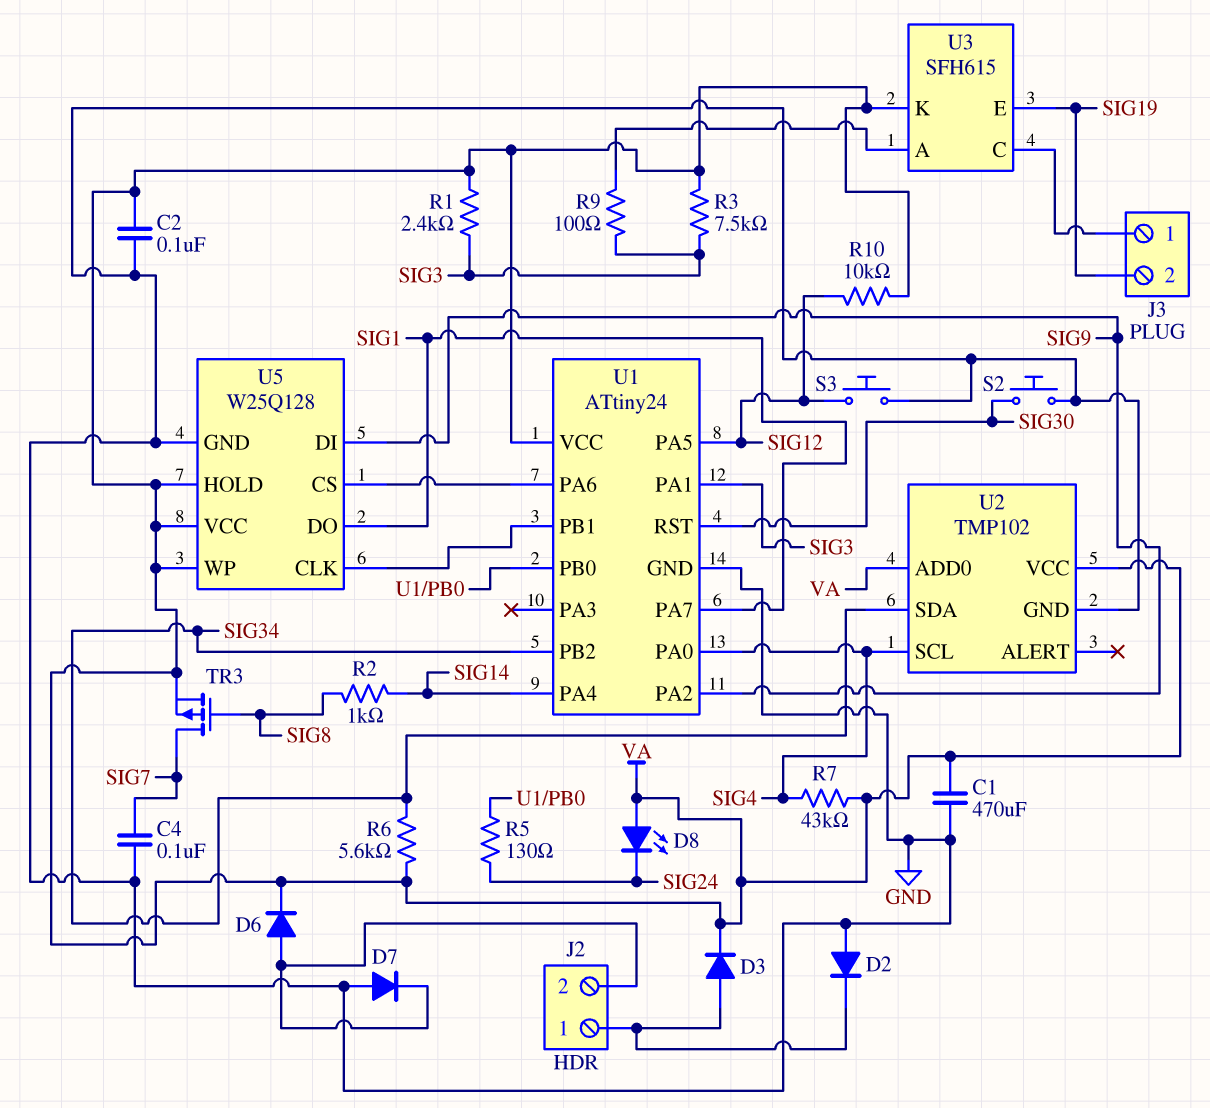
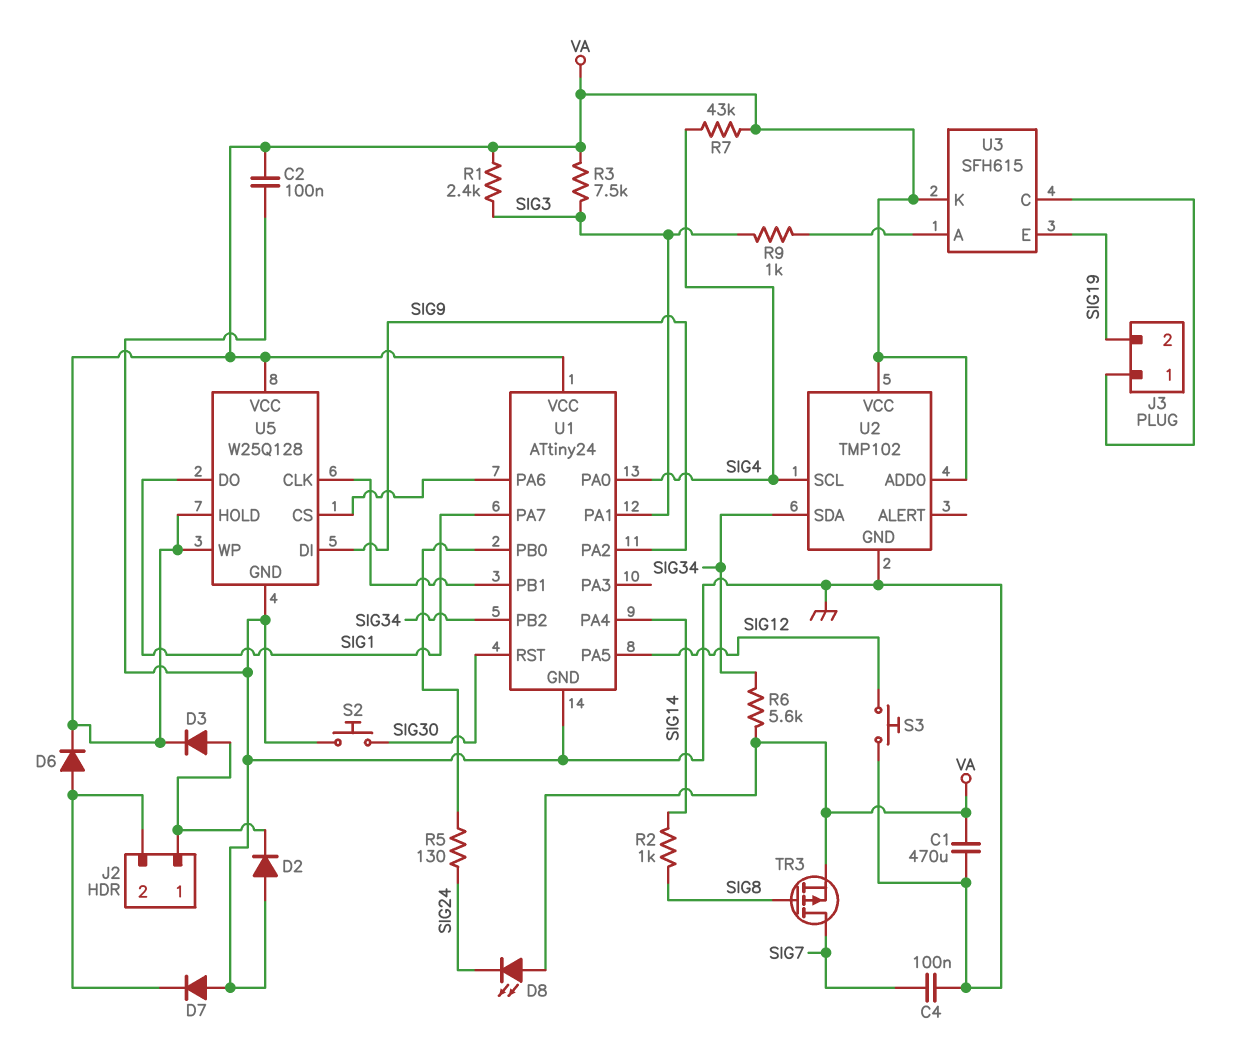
R9: 100 (SIG3, U3/A) -> 1k (SIG3, U3/A)
R10: 10k (SIG12, VA) -> none

